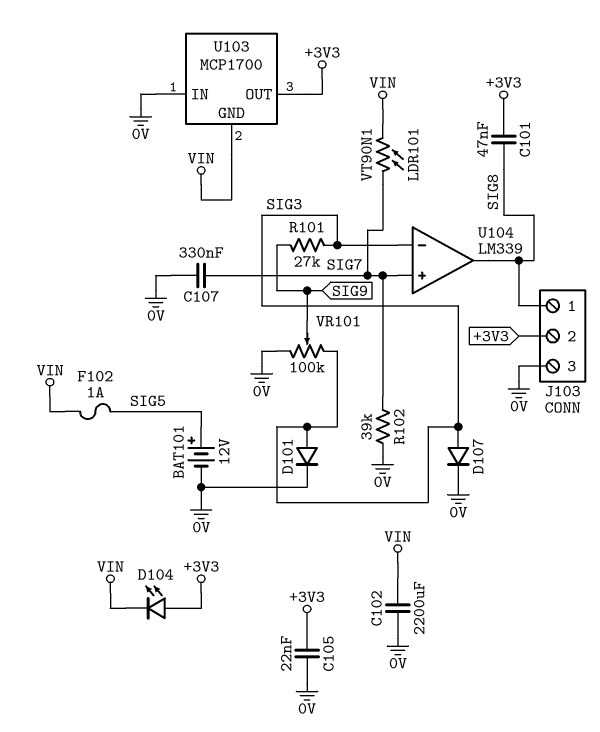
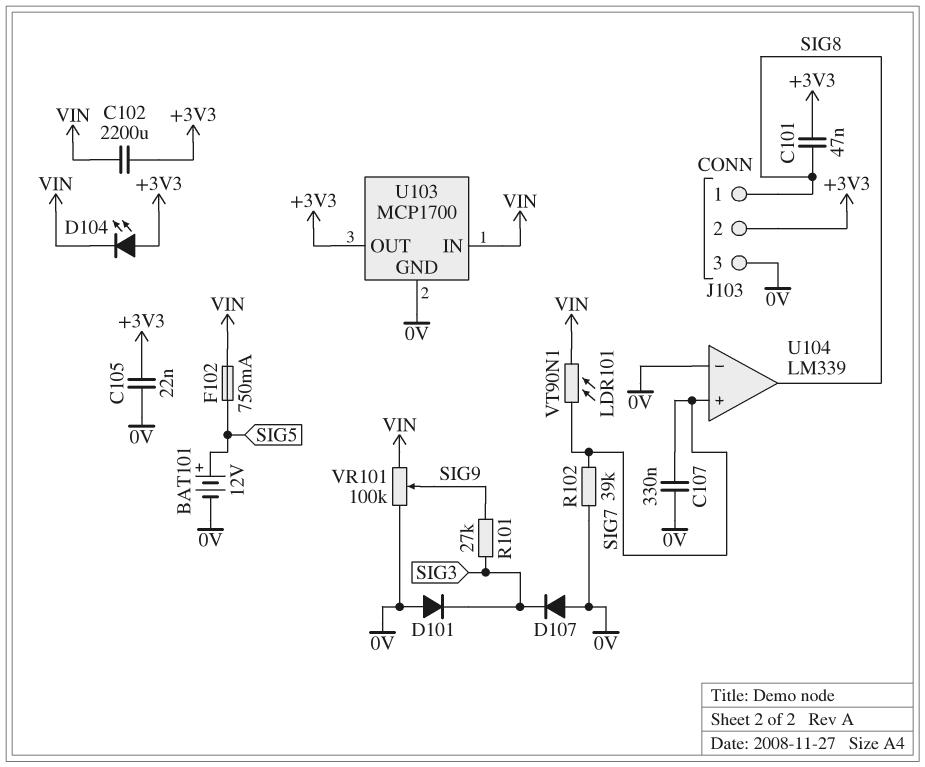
C102: 2200uF (0V, VIN) -> 2200uF (+3V3, VIN)
D101: diode (A SIG3, K 0V) -> diode (A 0V, K SIG3)
D107: diode (A SIG3, K 0V) -> diode (A 0V, K SIG3)
F102: 1A (SIG5, VIN) -> 750mA (SIG5, VIN)
U103 pin GND: VIN -> 0V
U103 pin IN: 0V -> VIN
U104 pin in-: SIG3 -> 0V
VR101: 100k (0V, SIG3, wiper SIG9) -> 100k (0V, VIN, wiper SIG9)

